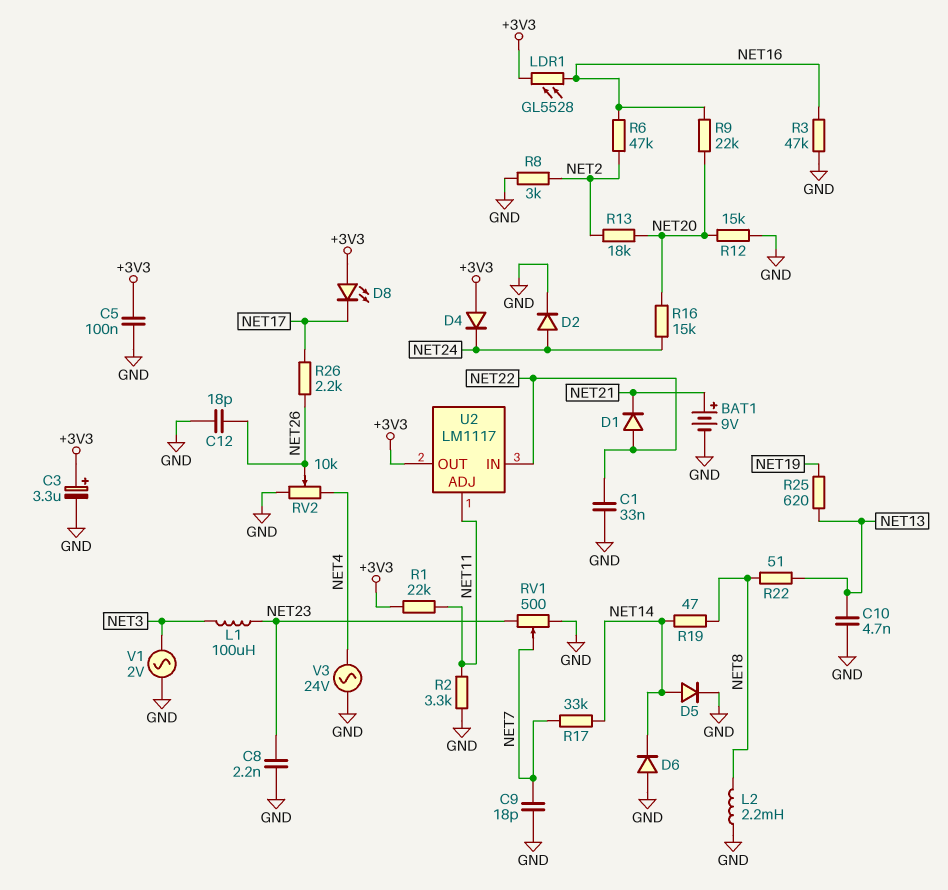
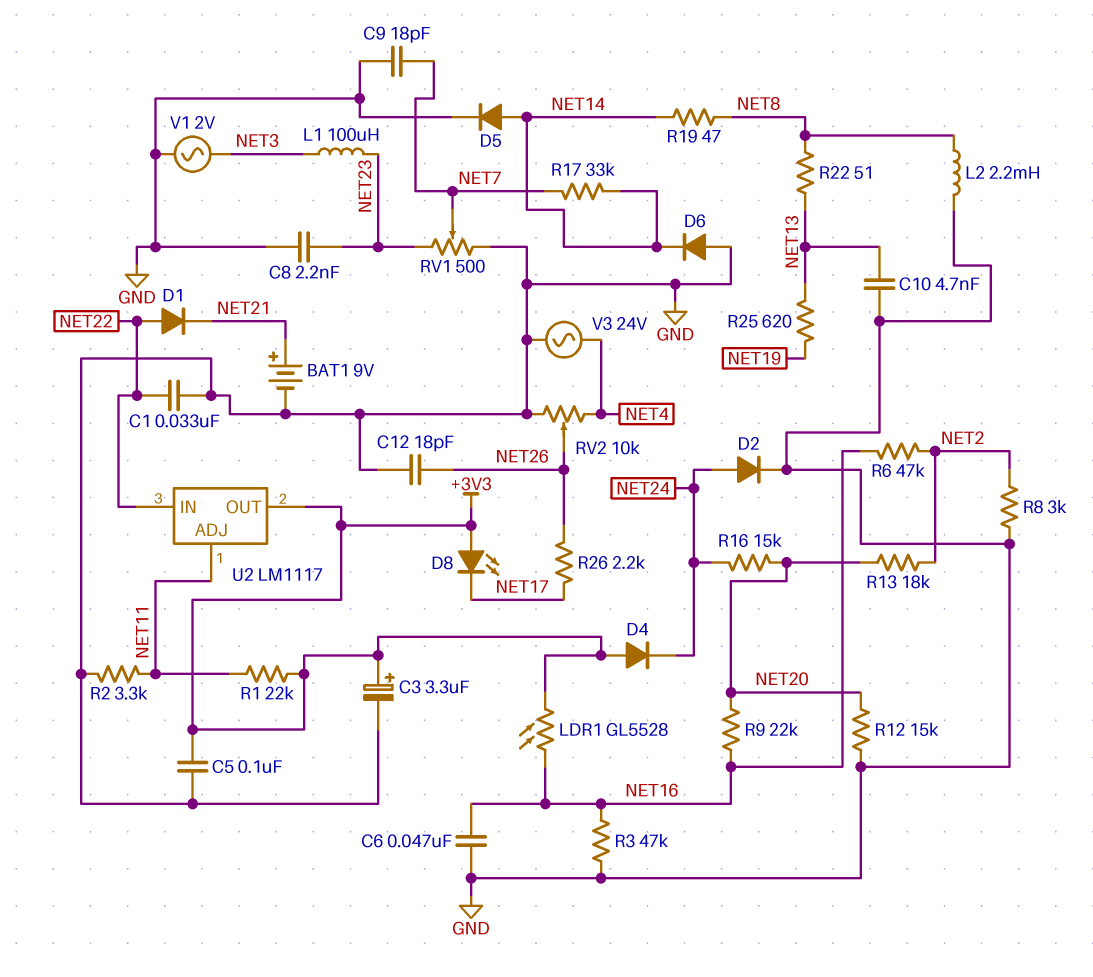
C6: none -> 47nF (GND, NET16)

